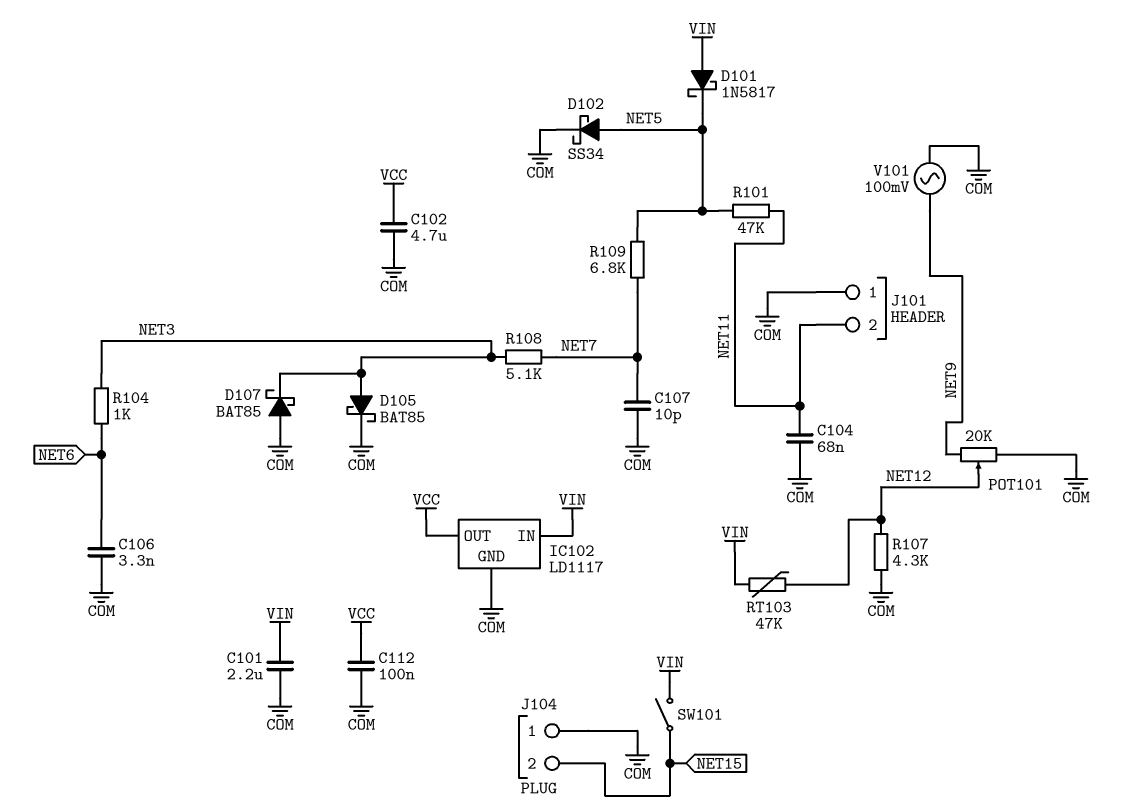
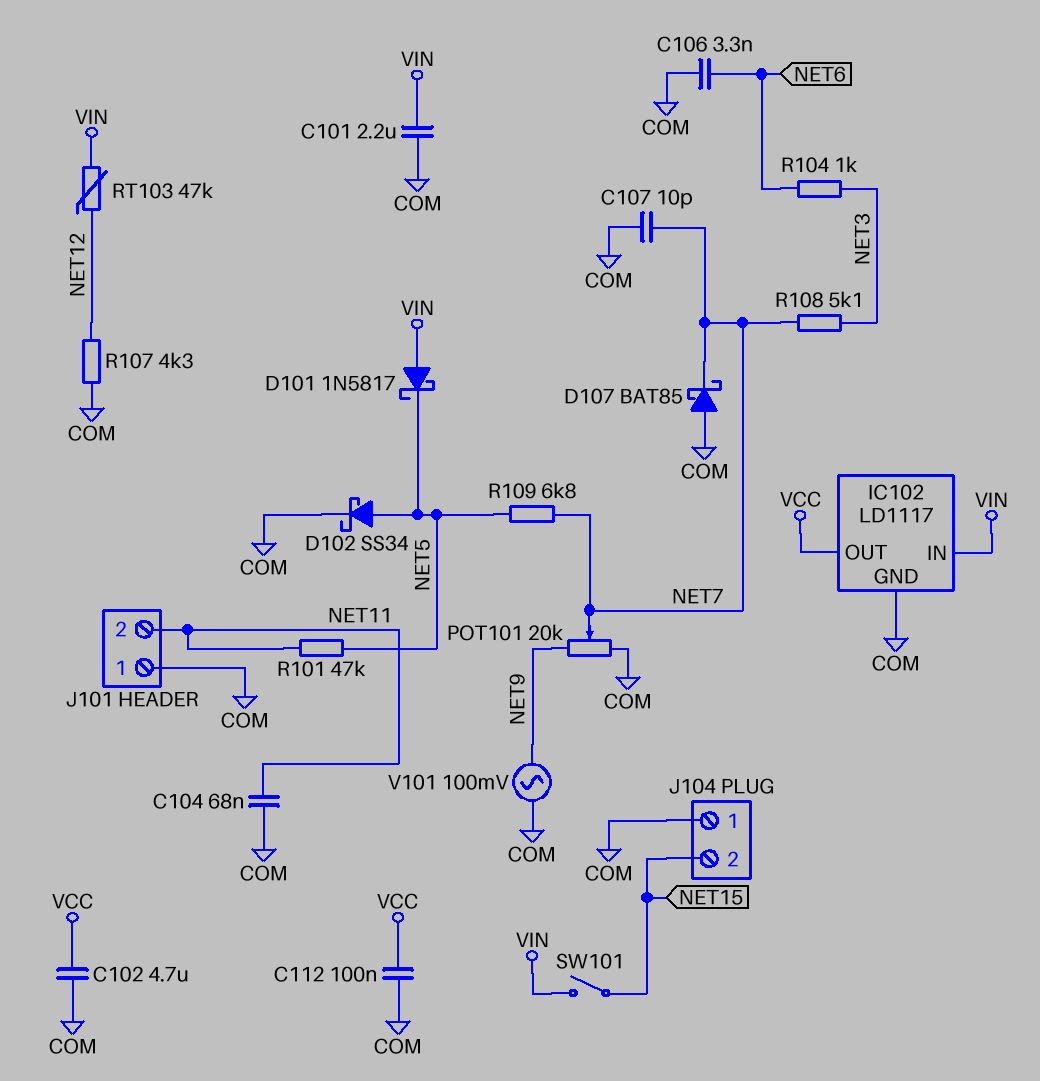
D105: schottky BAT85 (A NET3, K COM) -> none
D107: schottky BAT85 (A COM, K NET3) -> schottky BAT85 (A COM, K NET7)
POT101: 20k (COM, NET9, wiper NET12) -> 20k (COM, NET9, wiper NET7)

